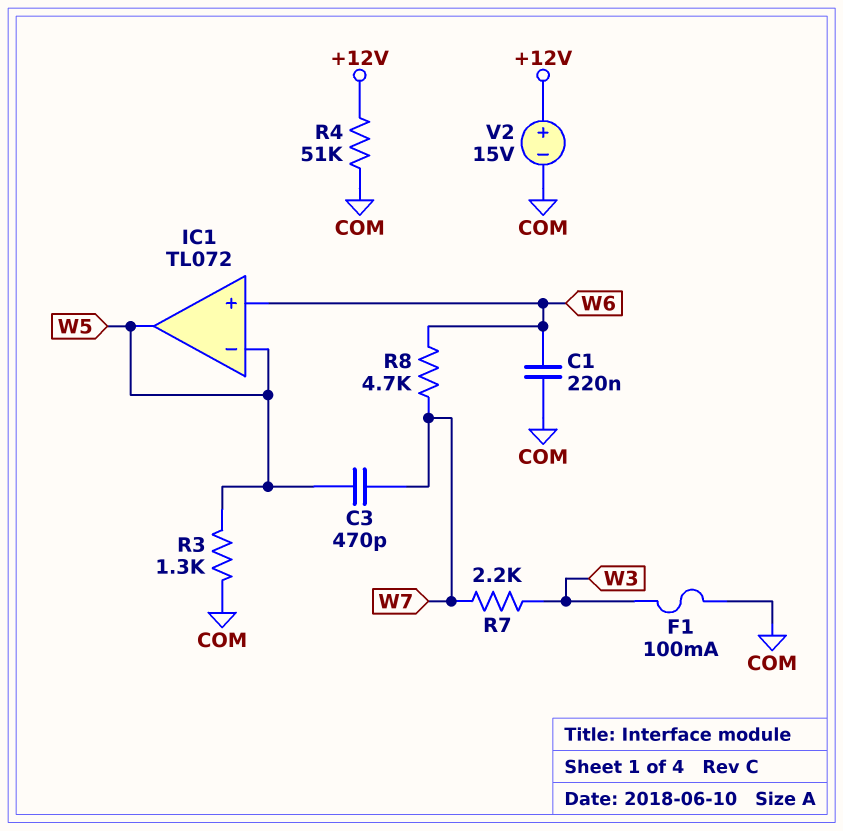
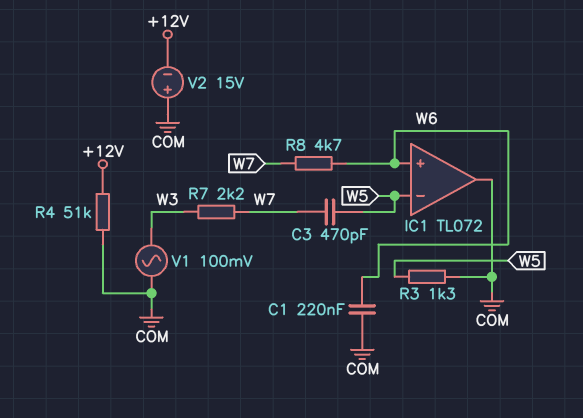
F1: 100mA (COM, W3) -> none
IC1 pin out: W5 -> COM
V1: none -> AC 100mV (COM, W3)
V2: 15V (plus +12V, minus COM) -> 15V (plus COM, minus +12V)

